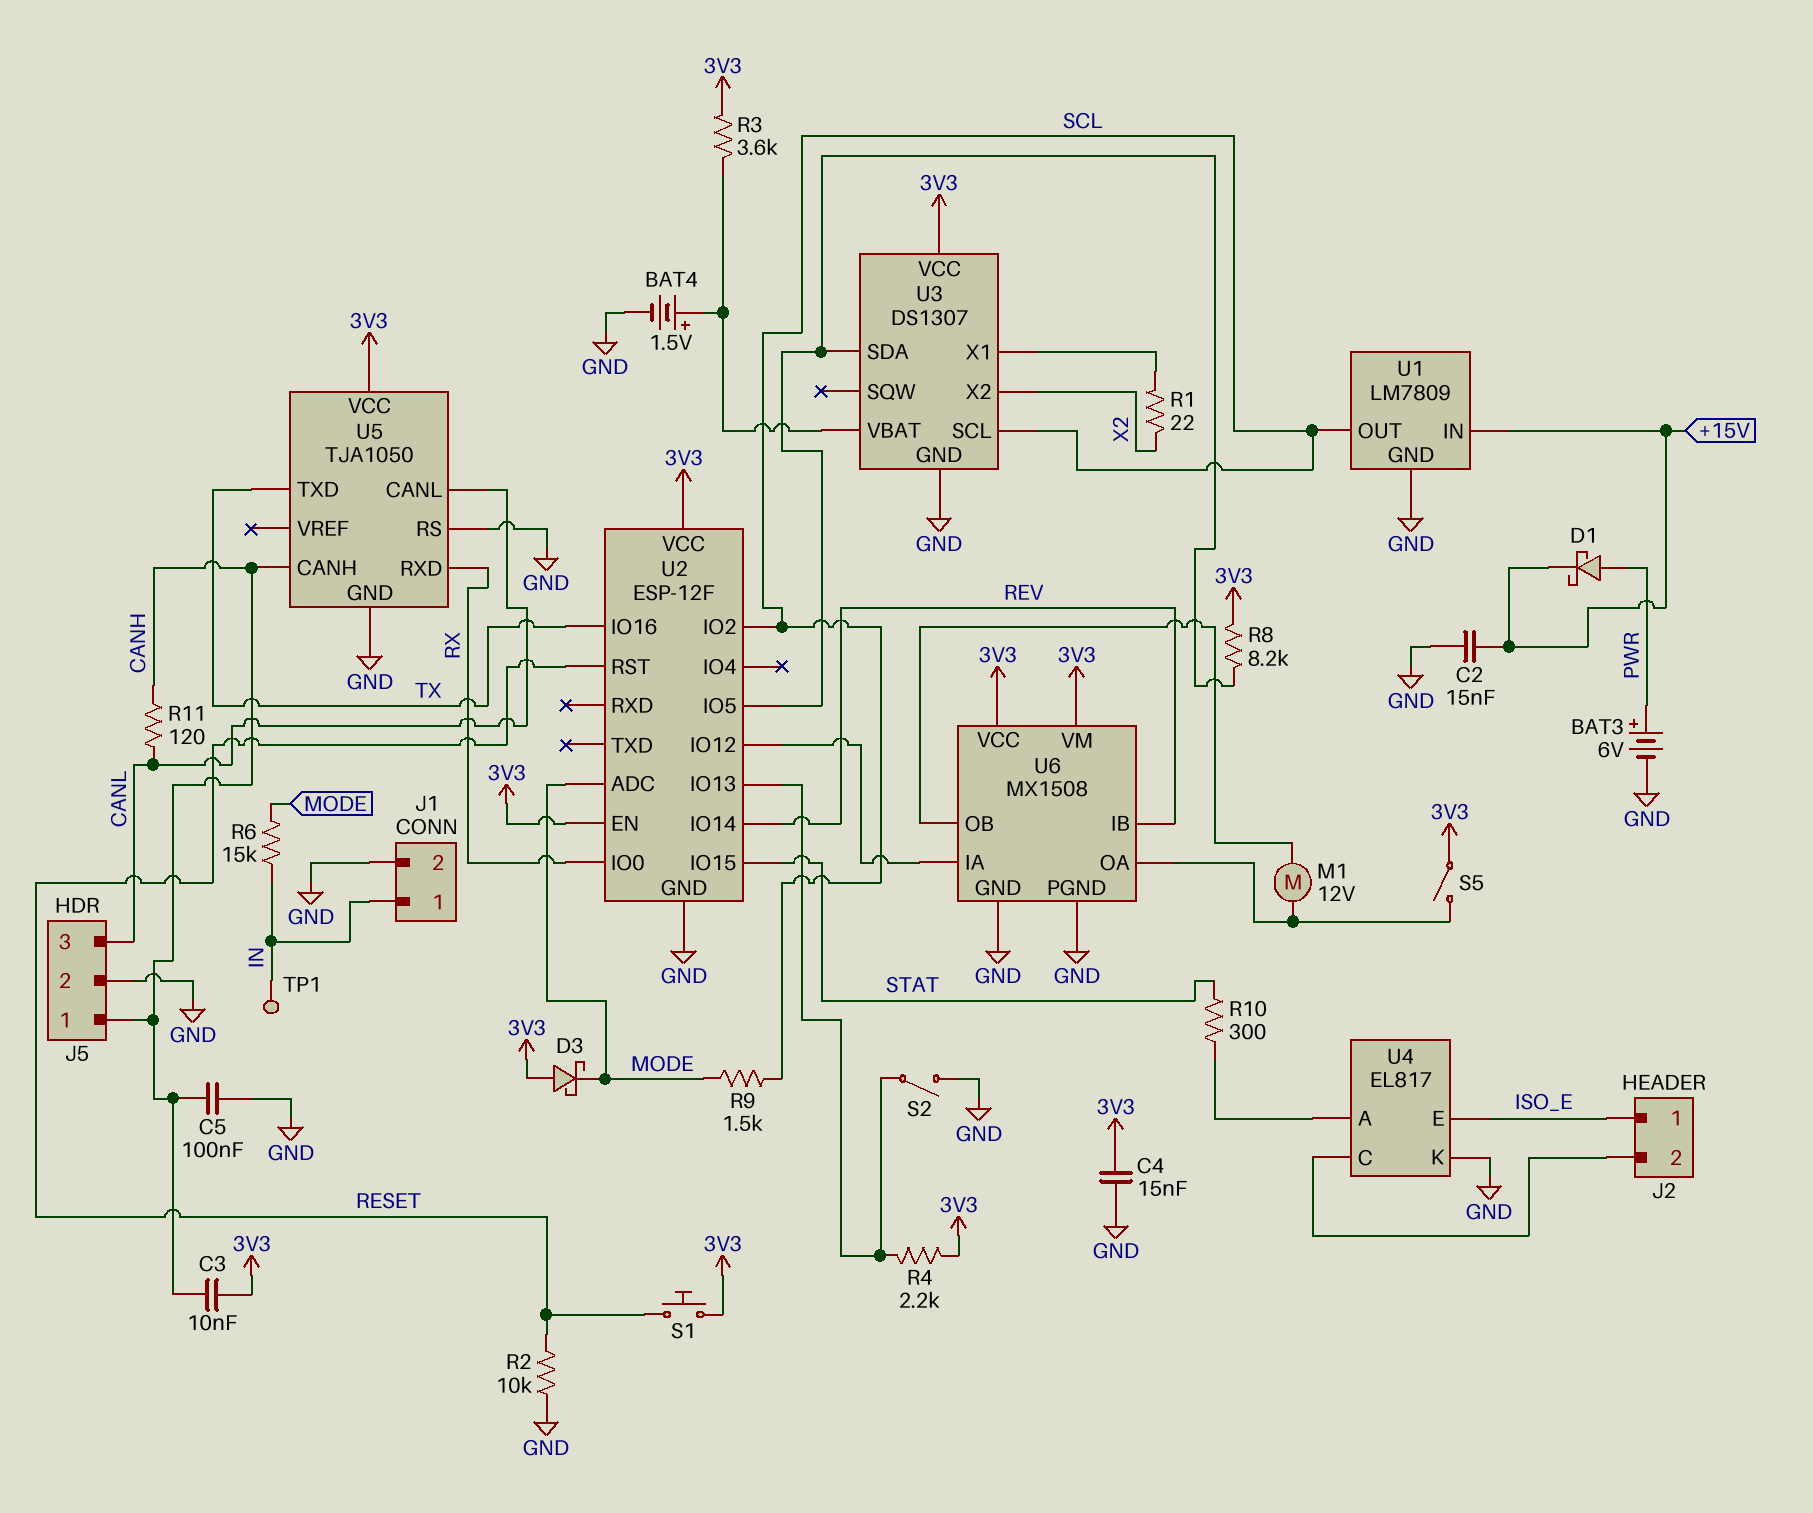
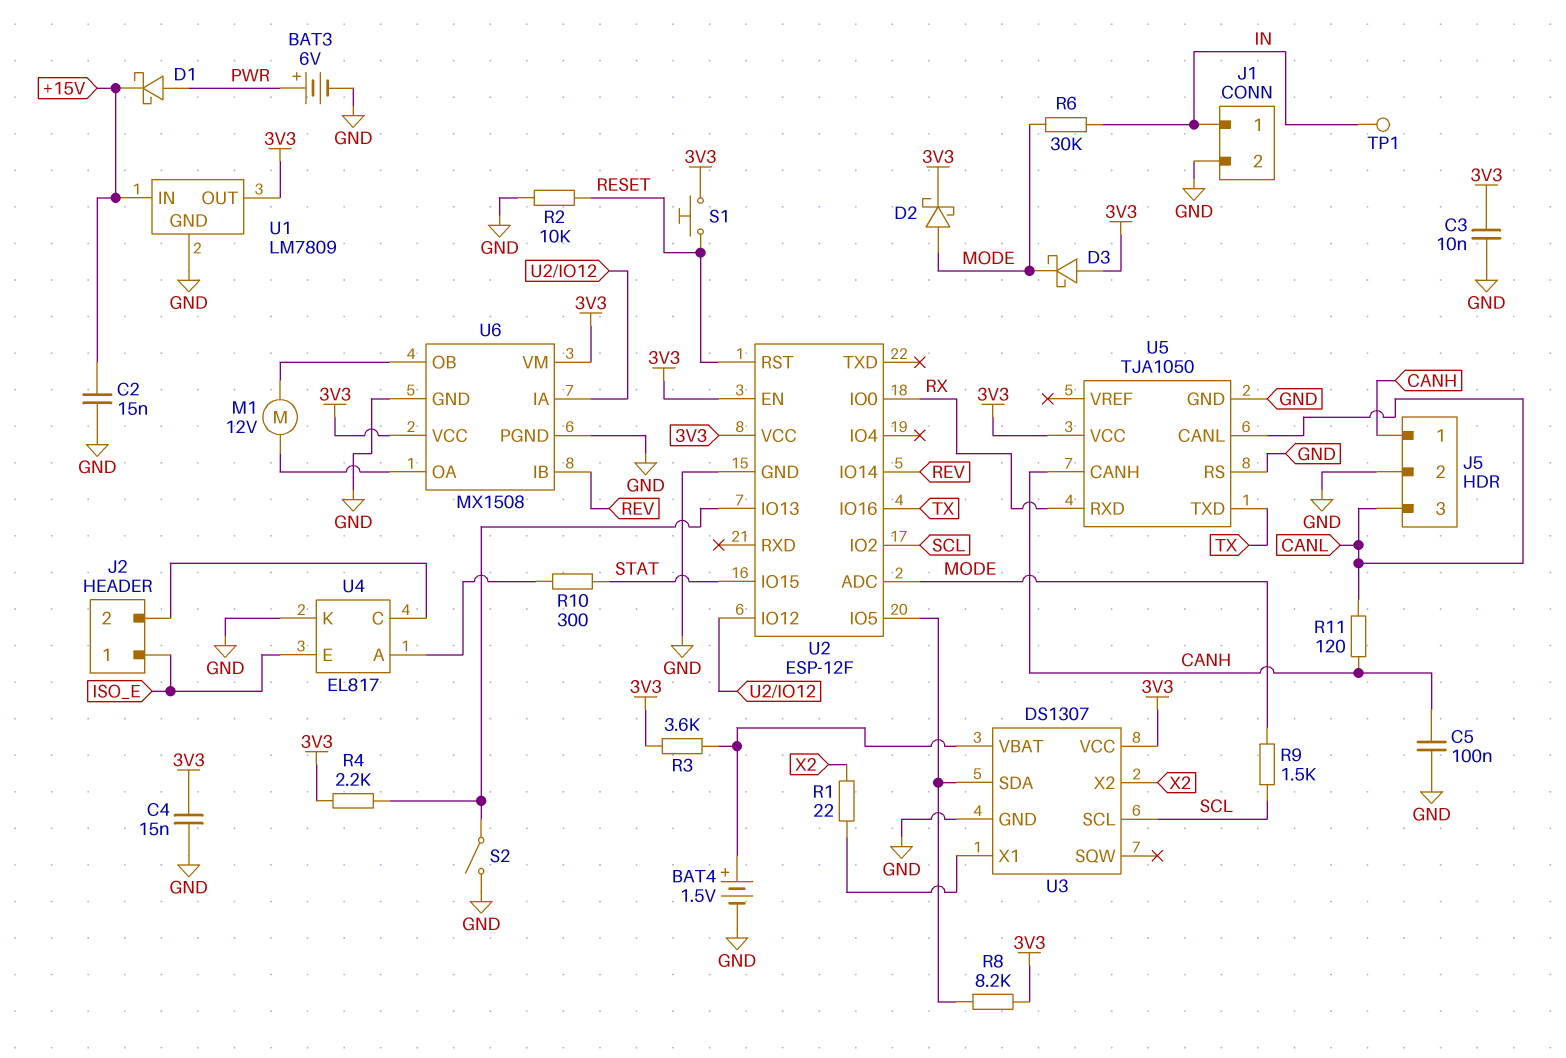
C3: 10nF (3V3, CANH) -> 10nF (3V3, GND)
D2: none -> schottky (A MODE, K 3V3)
R6: 15k (IN, MODE) -> 30k (IN, MODE)
S5: switch (3V3, U6/OA) -> none
U1 pin OUT: SCL -> 3V3

